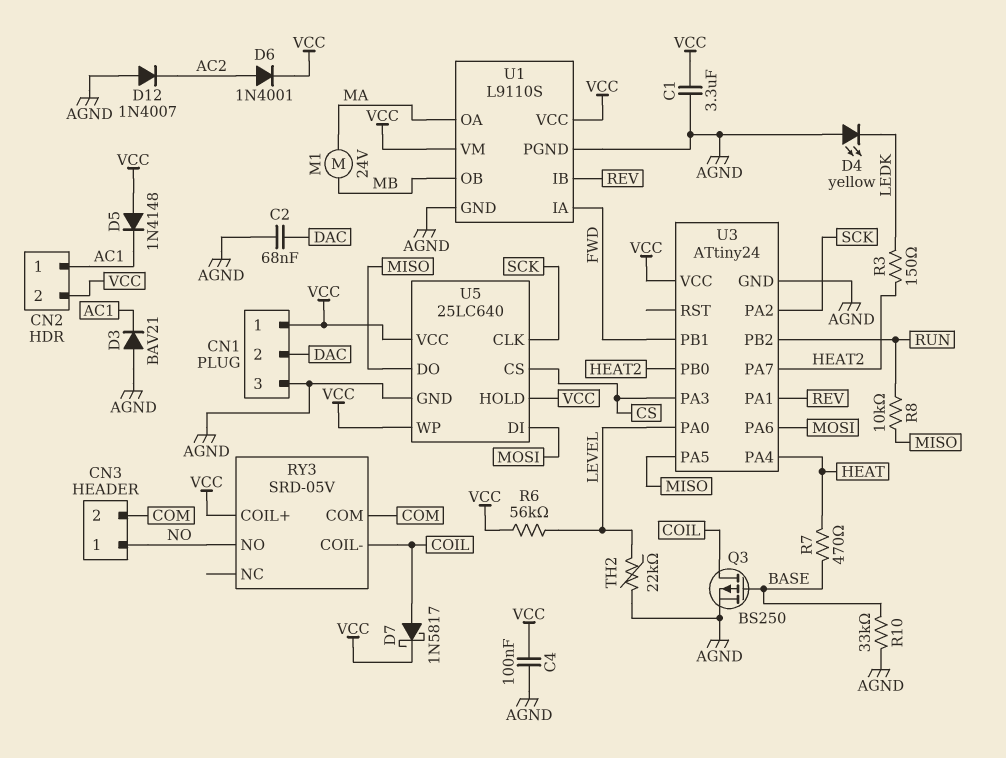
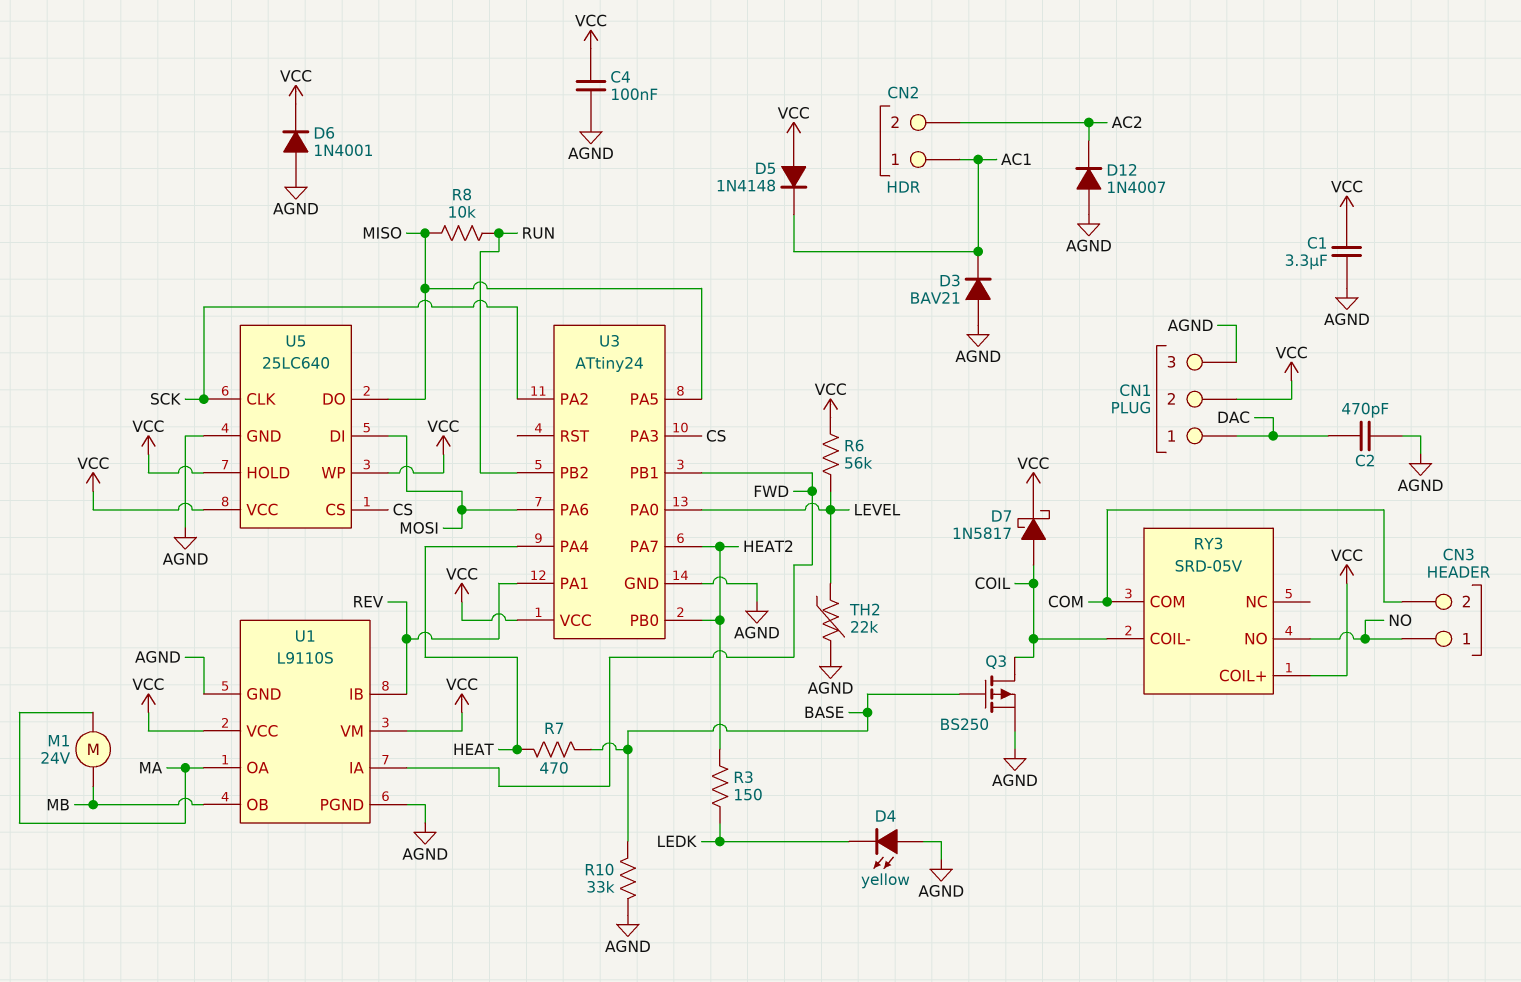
C2: 68nF (AGND, DAC) -> 470pF (AGND, DAC)
CN1 pin 1: VCC -> DAC
CN1 pin 2: DAC -> VCC
CN2 pin 2: VCC -> AC2
D6: diode 1N4001 (A AC2, K VCC) -> diode 1N4001 (A AGND, K VCC)

